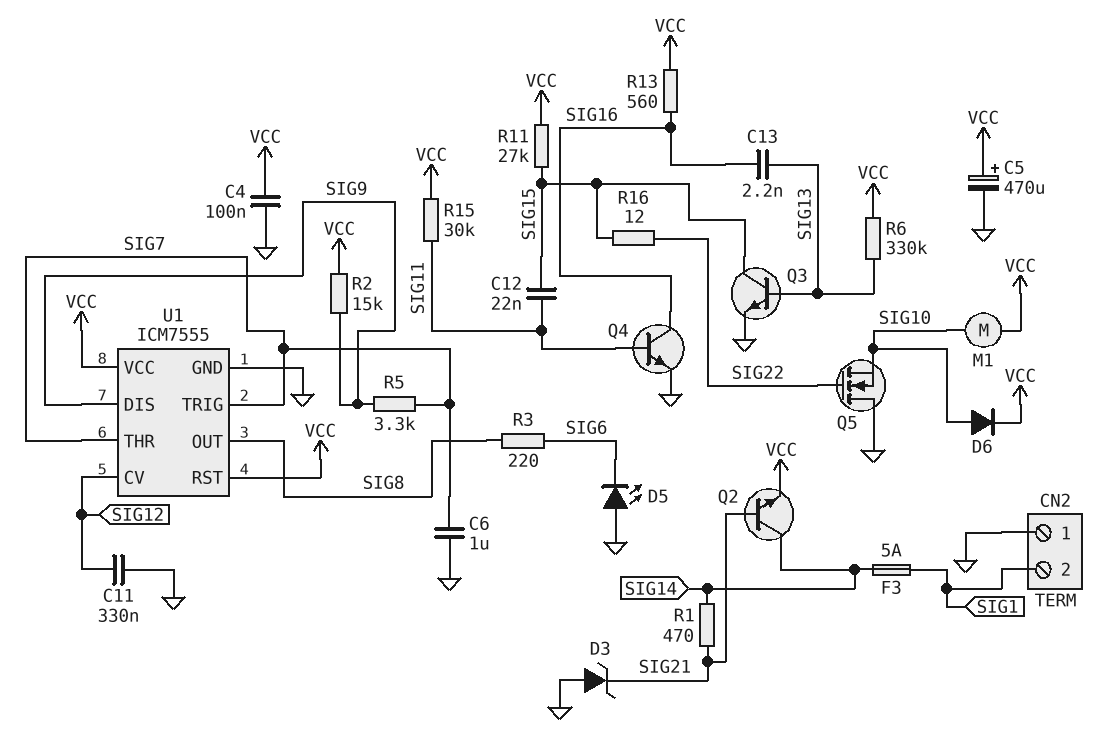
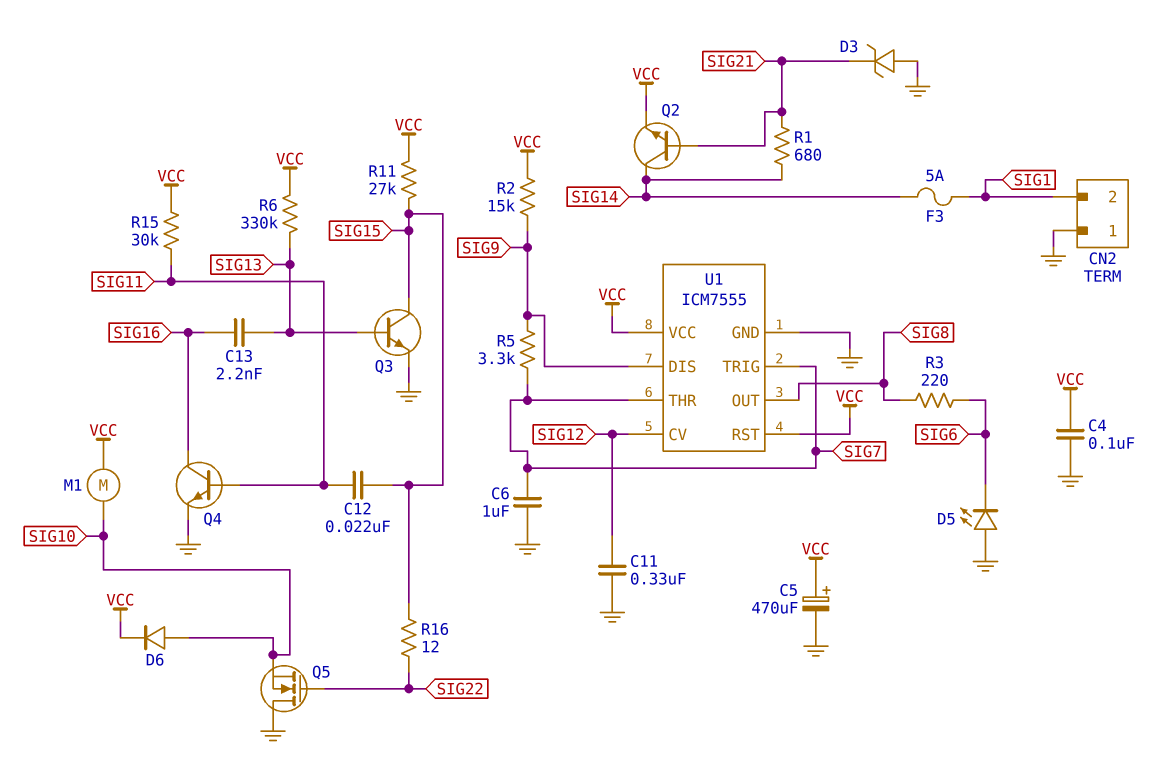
R1: 470 (SIG14, SIG21) -> 680 (SIG14, SIG21)
R13: 560 (SIG16, VCC) -> none

